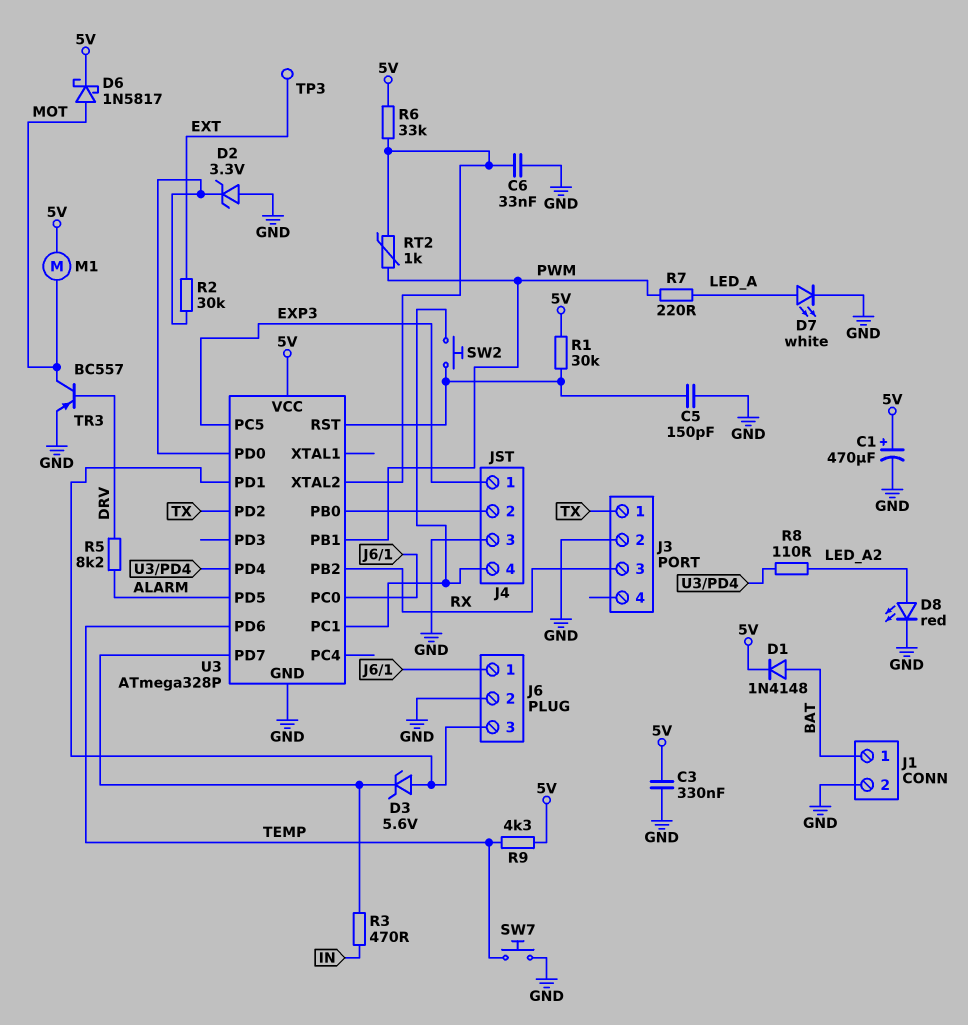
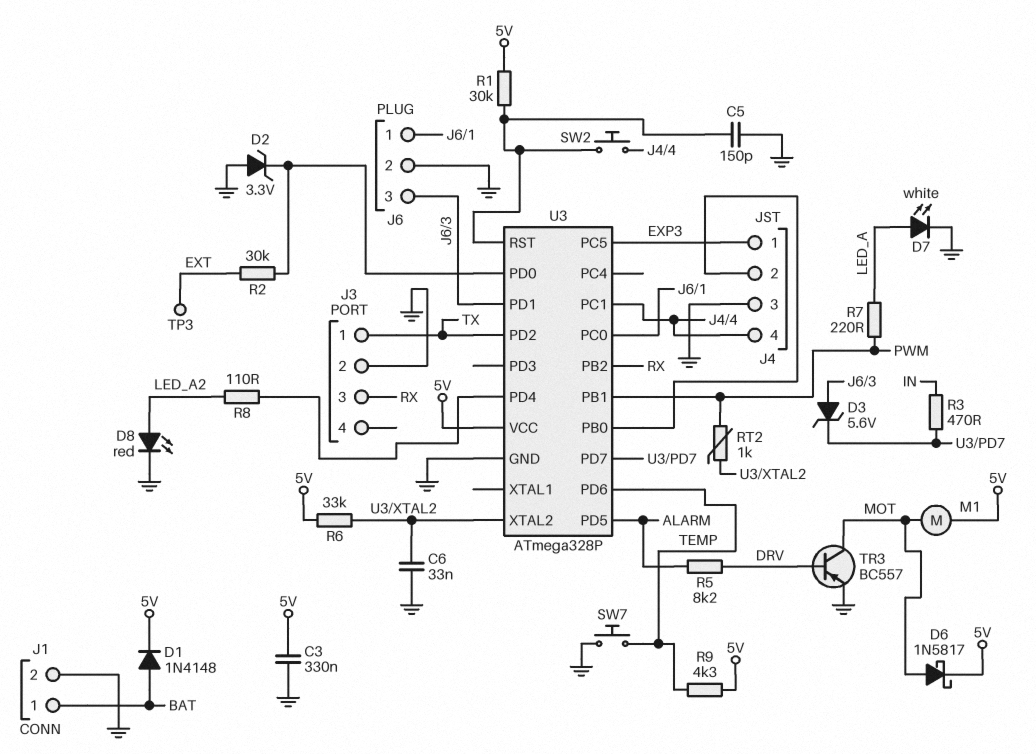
C1: 470uF (plus 5V, minus GND) -> none

